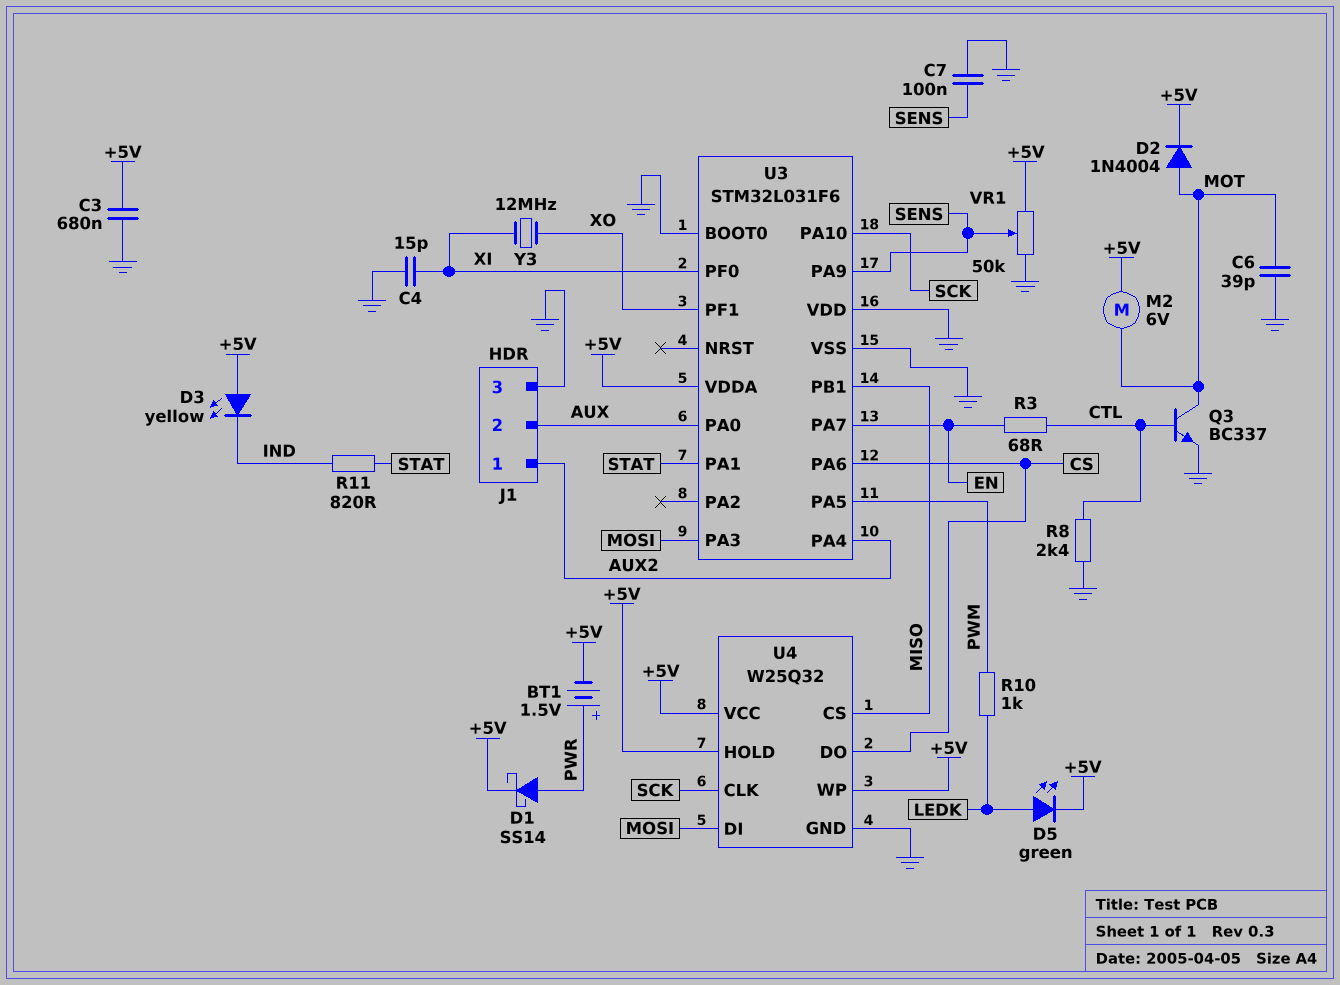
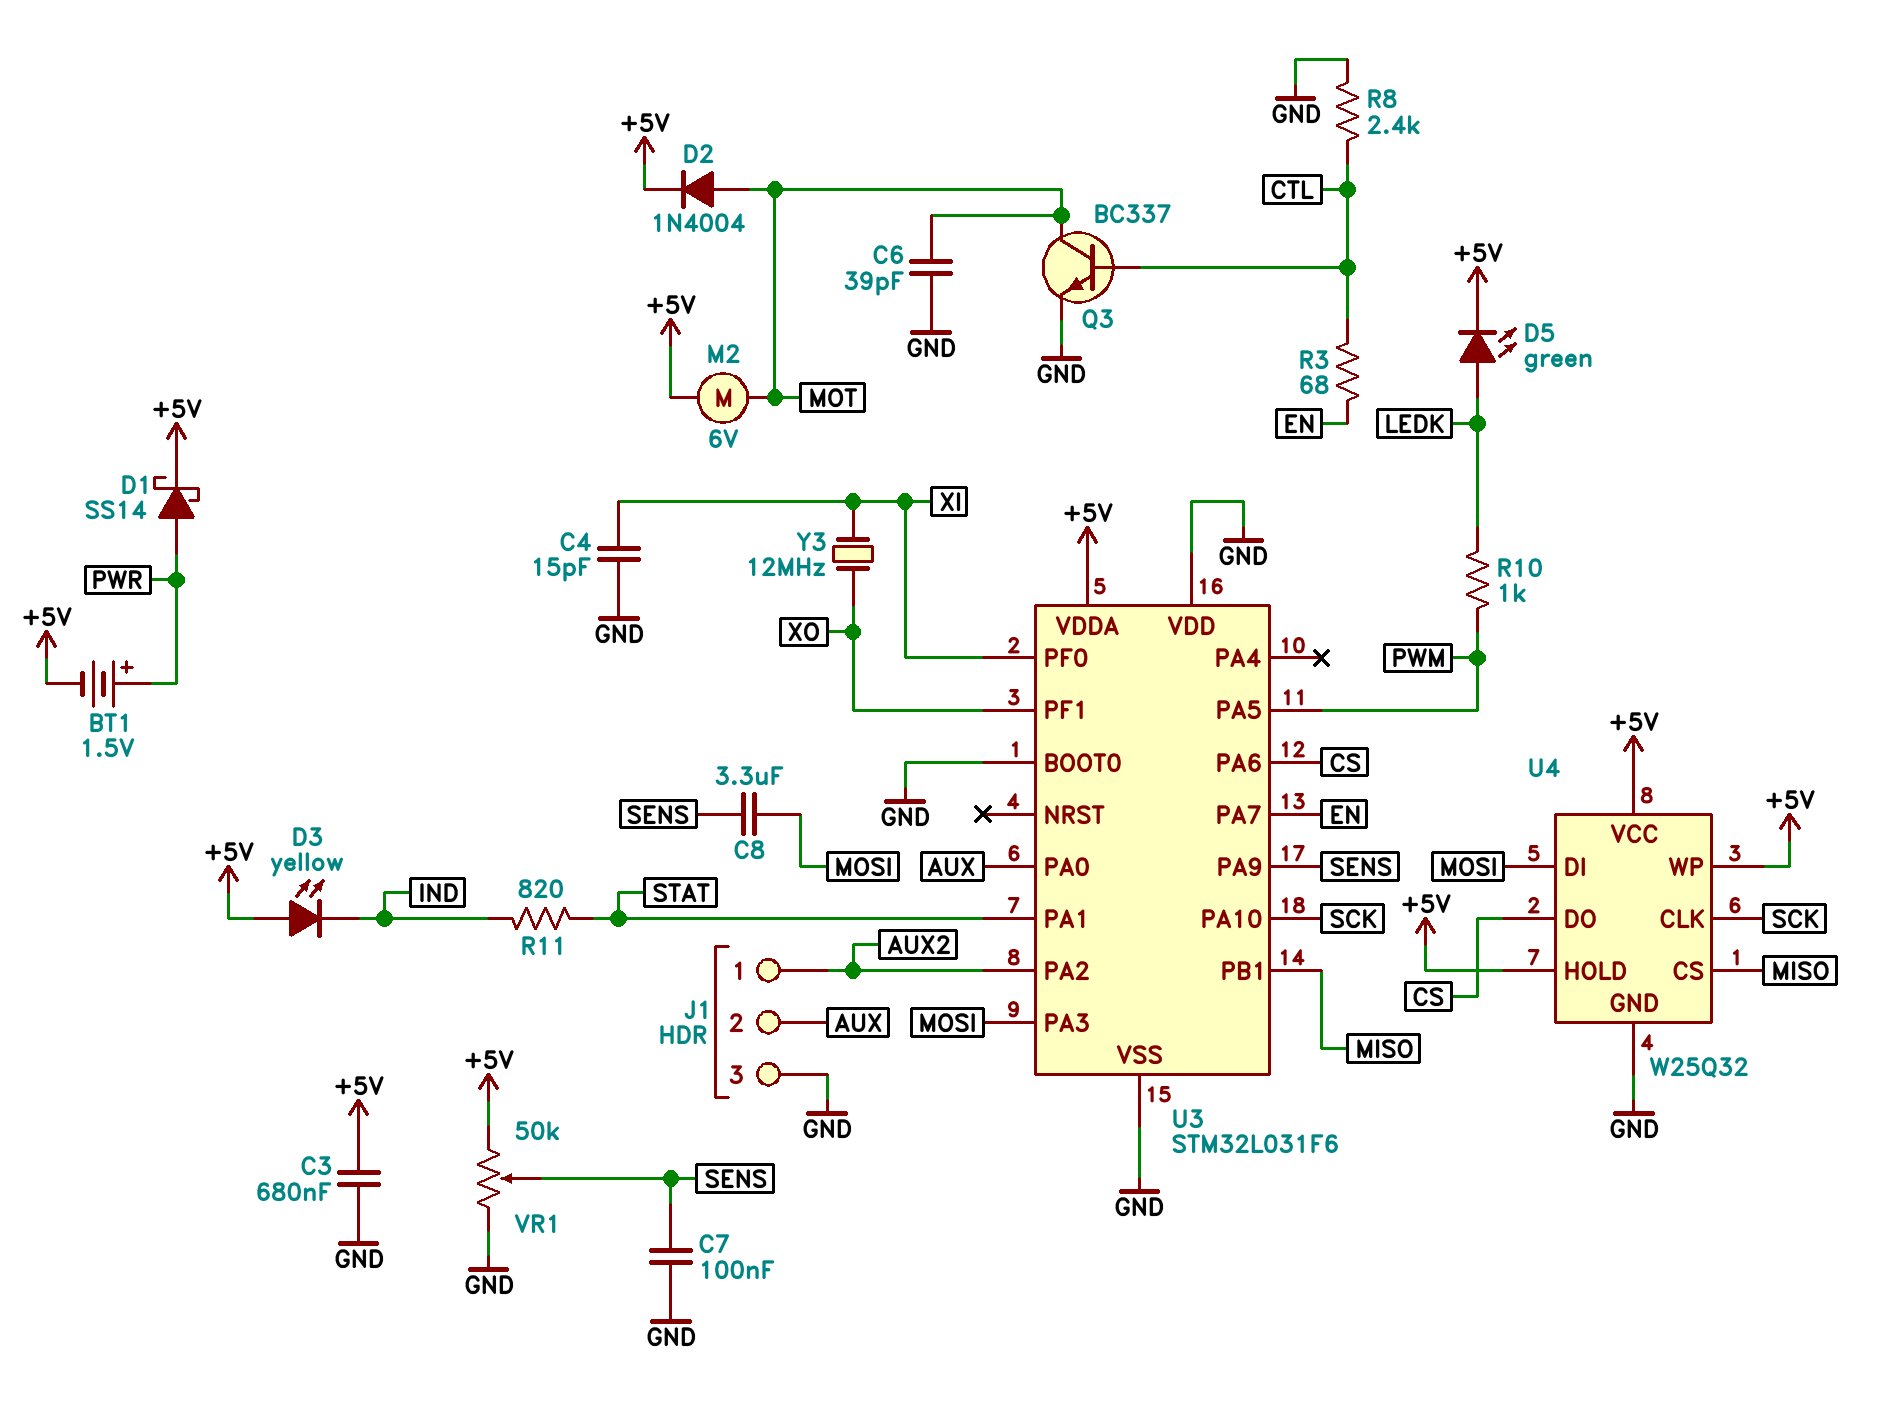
C8: none -> 3.3uF (MOSI, SENS)
U3 pin PA2: none -> AUX2
U3 pin PA4: AUX2 -> none

